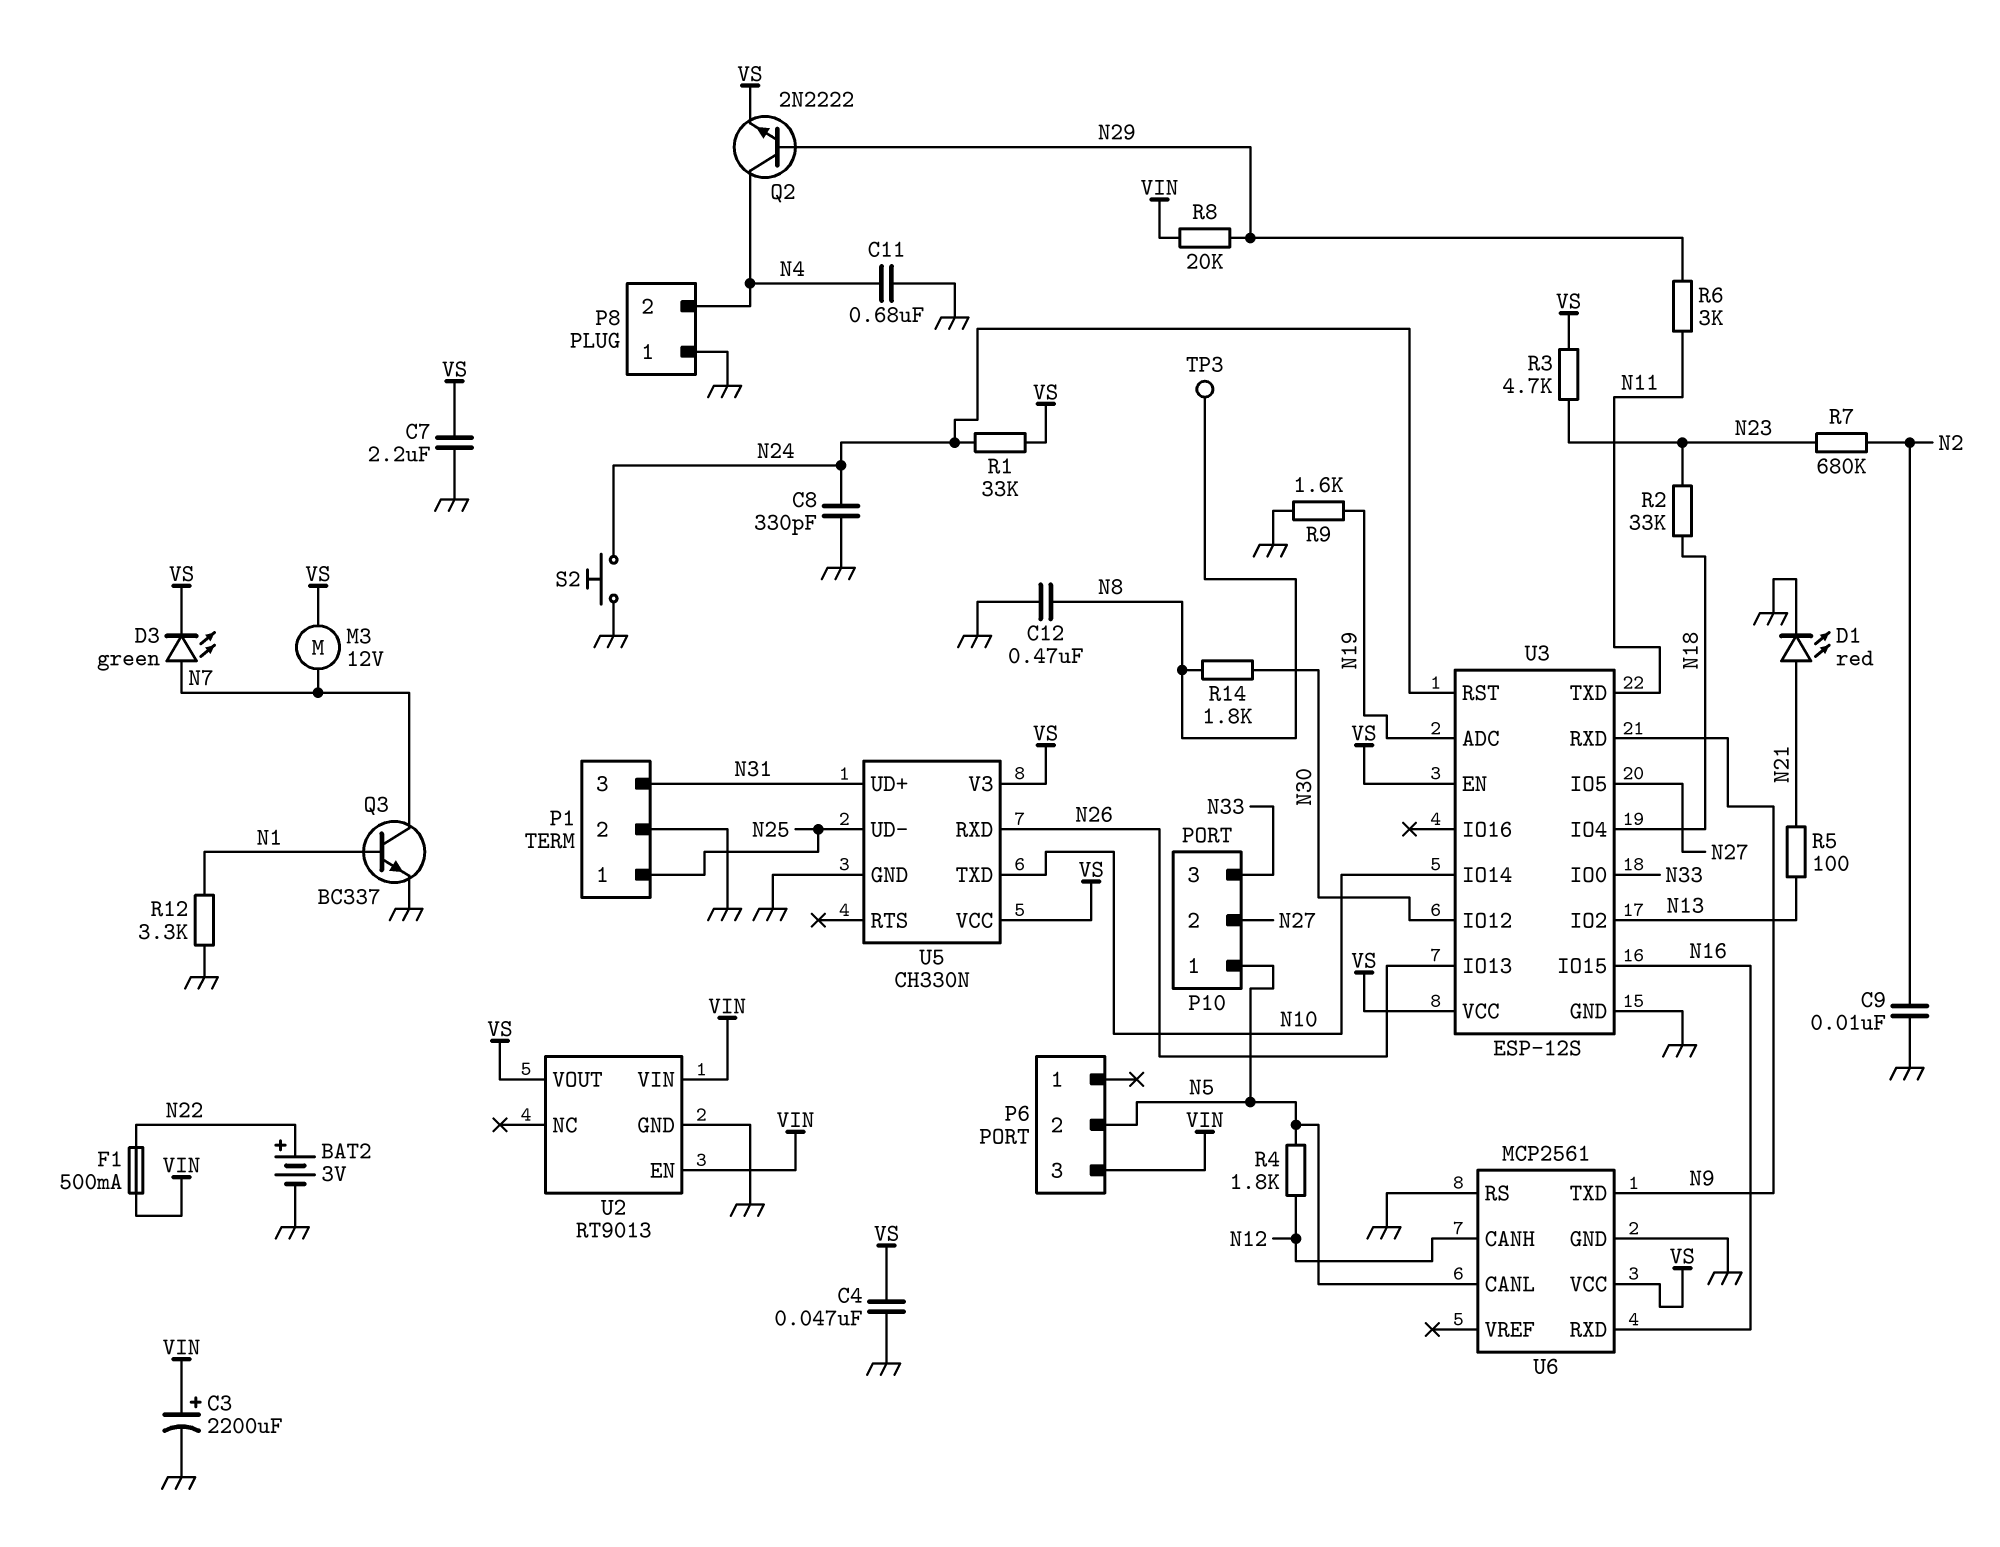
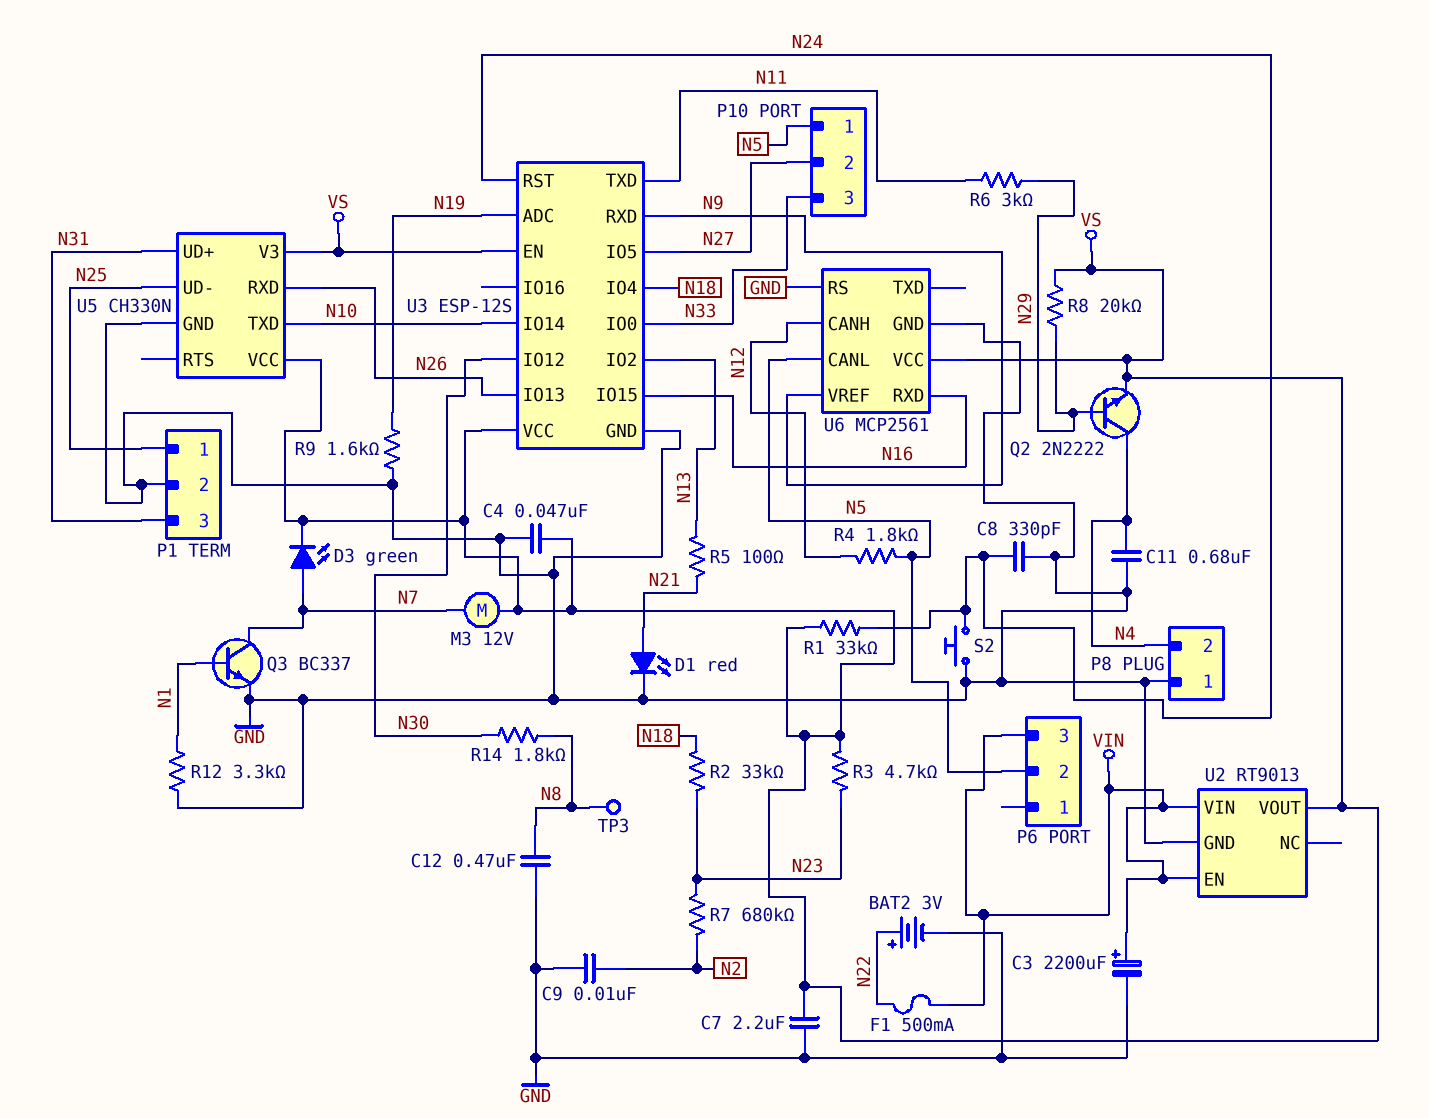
R8: 20k (N29, VIN) -> 20k (N29, VS)
U6 pin TXD: N9 -> none
U6 pin VREF: none -> N9

